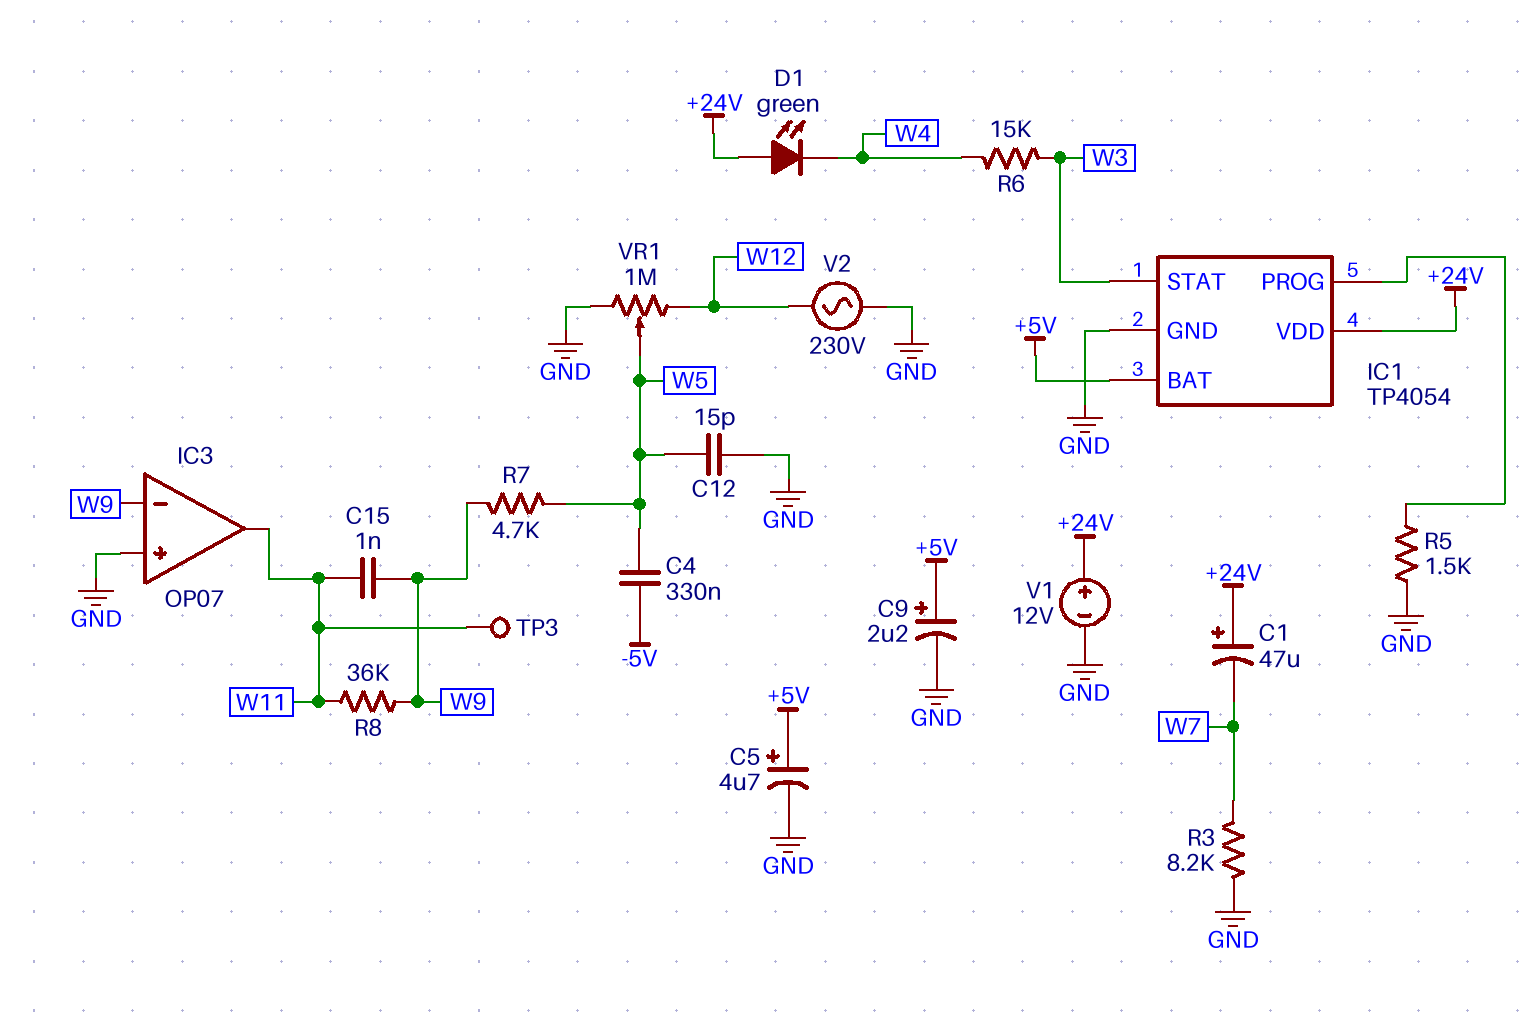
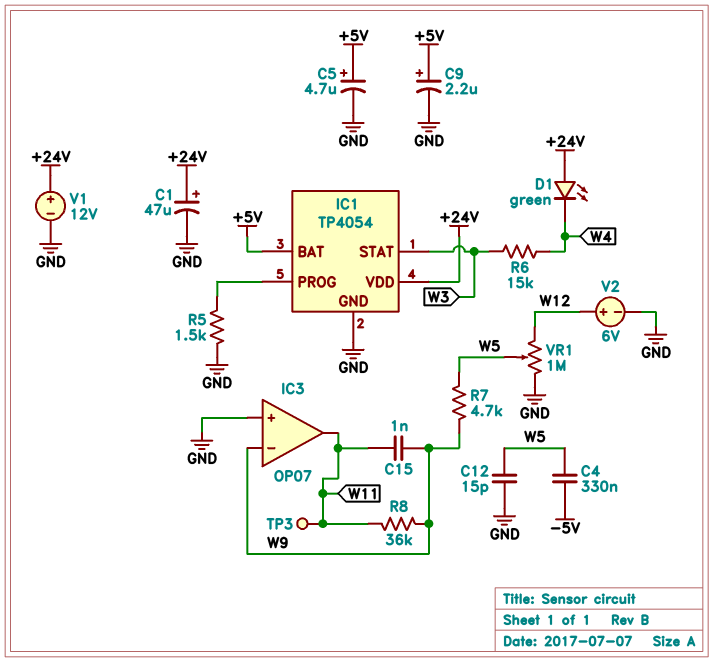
C1: 47uF (plus +24V, minus W7) -> 47uF (plus +24V, minus GND)
R3: 8.2k (GND, W7) -> none
V2: AC 230V (GND, W12) -> 6V (plus W12, minus GND)

